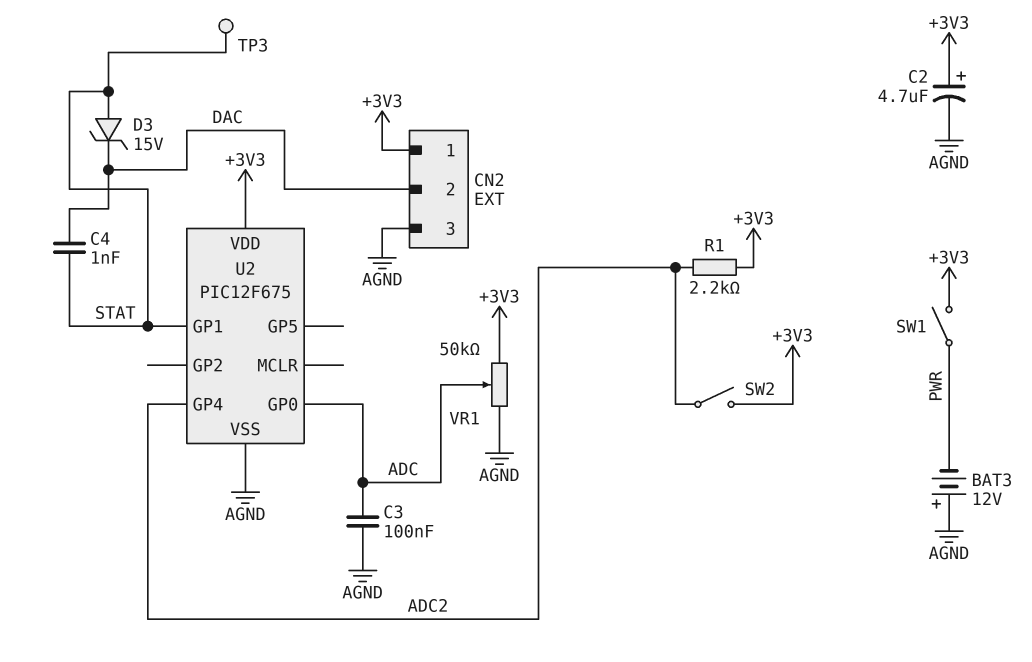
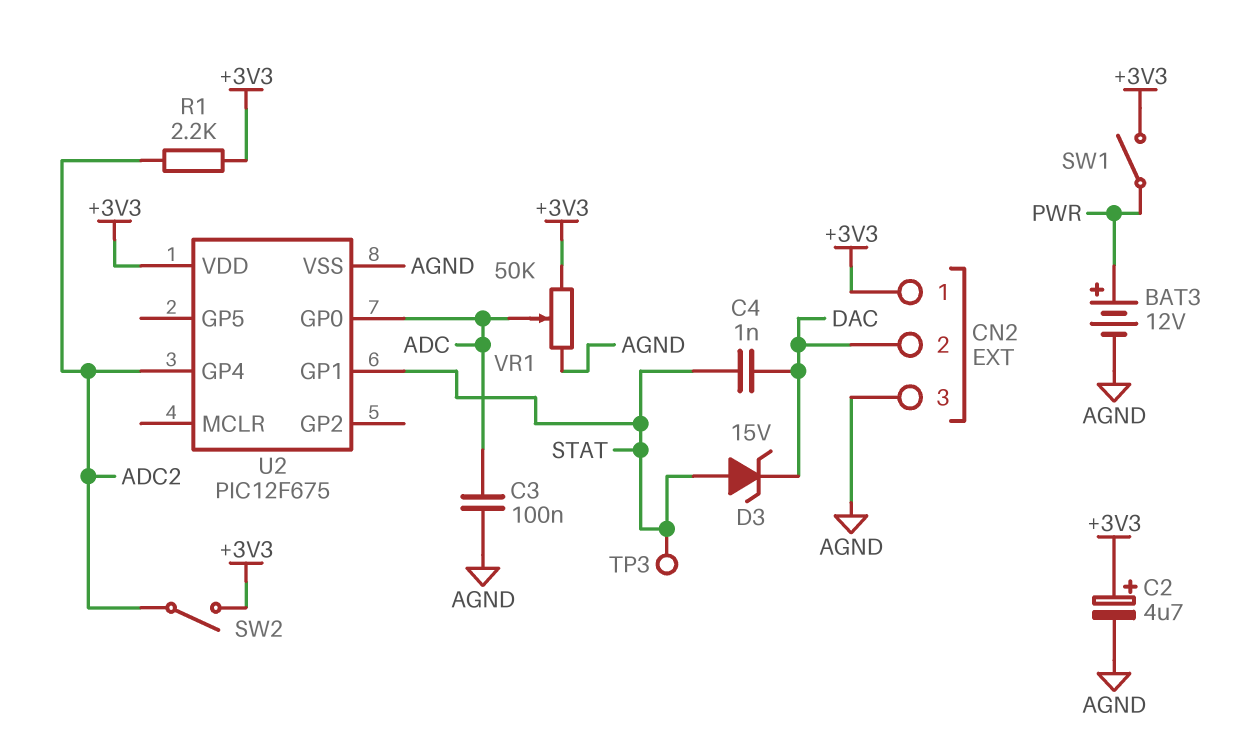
BAT3: 12V (plus AGND, minus PWR) -> 12V (plus PWR, minus AGND)

